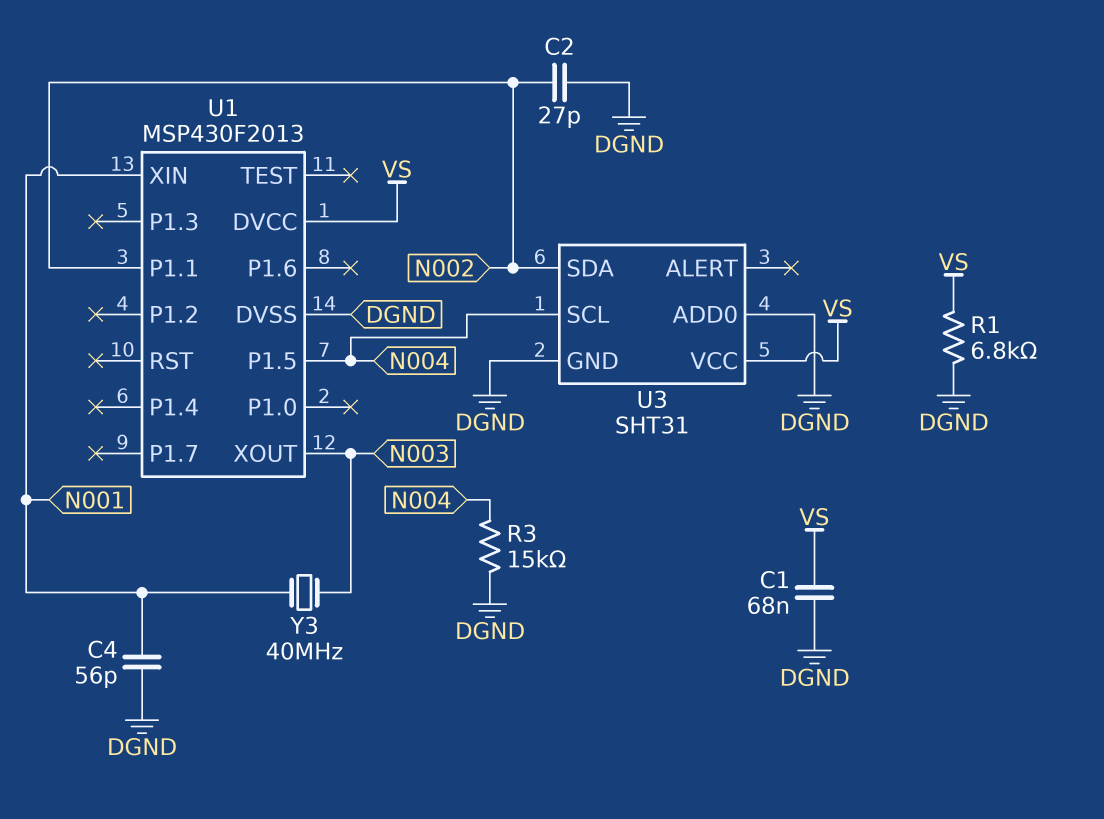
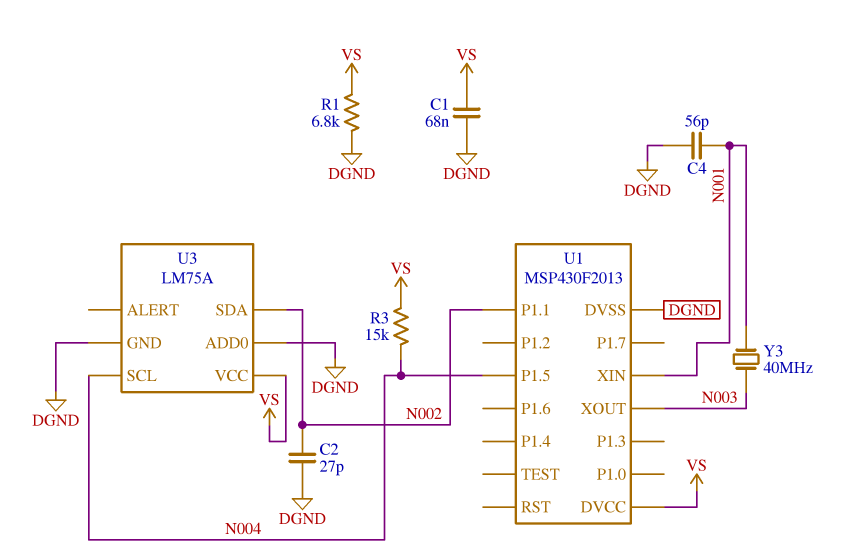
R3: 15k (DGND, N004) -> 15k (N004, VS)
U3: SHT31 -> LM75A

